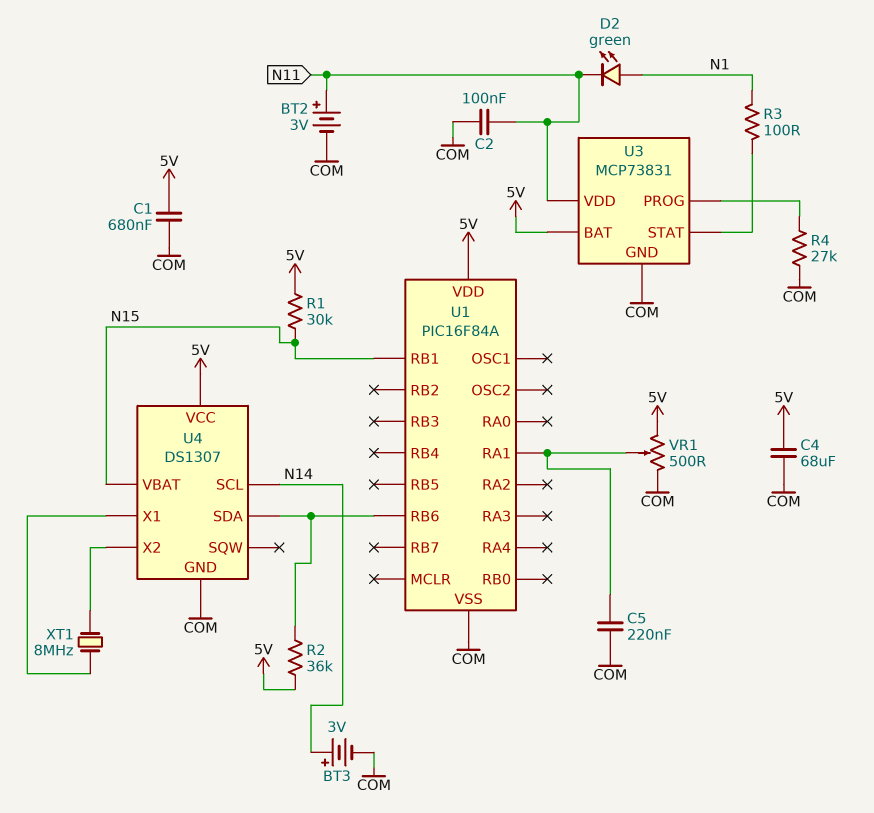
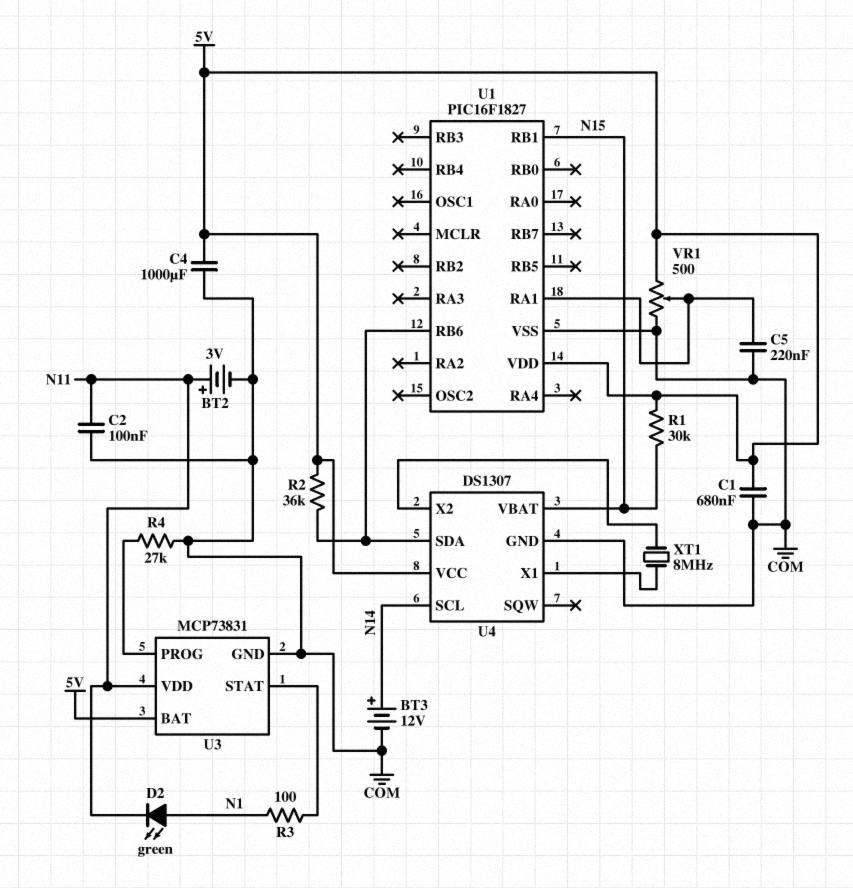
BT3: 3V (plus N14, minus COM) -> 12V (plus N14, minus COM)
C4: 68uF (5V, COM) -> 1000uF (5V, COM)
U1: PIC16F84A -> PIC16F1827

